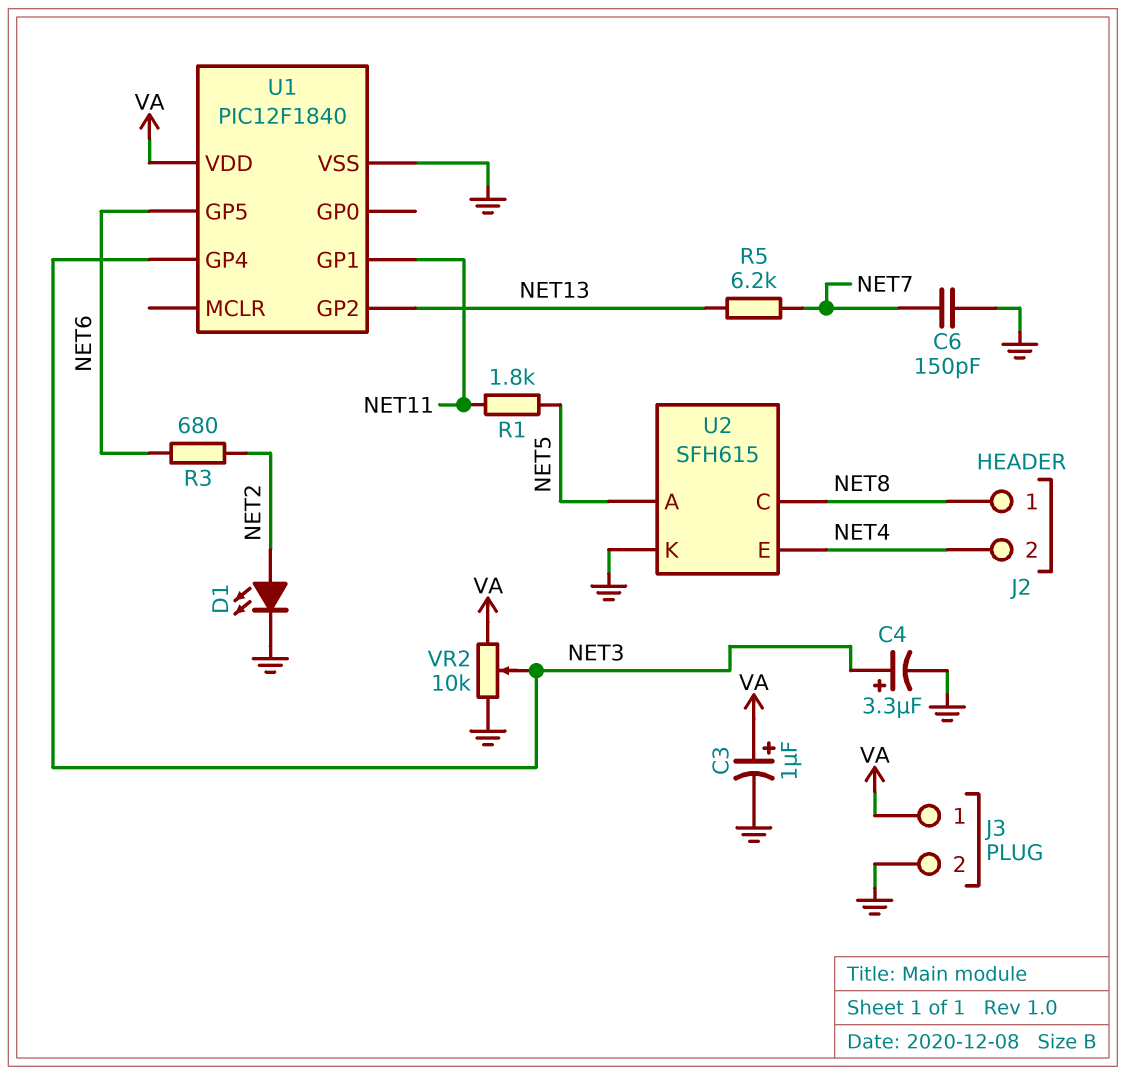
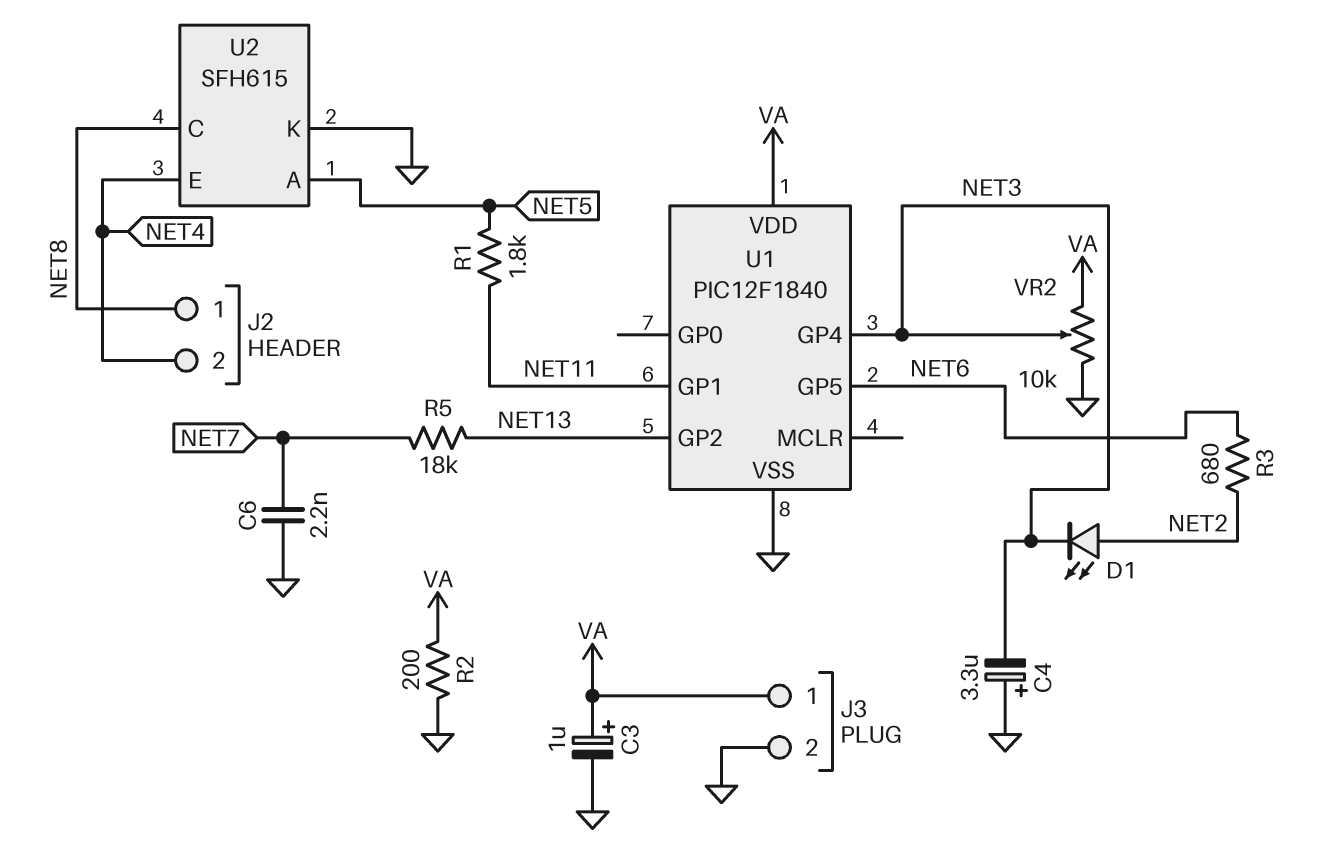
C4: 3.3uF (plus NET3, minus GND) -> 3.3uF (plus GND, minus NET3)
C6: 150pF (GND, NET7) -> 2.2nF (GND, NET7)
D1: LED (A NET2, K GND) -> LED (A NET2, K NET3)
R2: none -> 200 (GND, VA)
R5: 6.2k (NET7, NET13) -> 18k (NET7, NET13)

